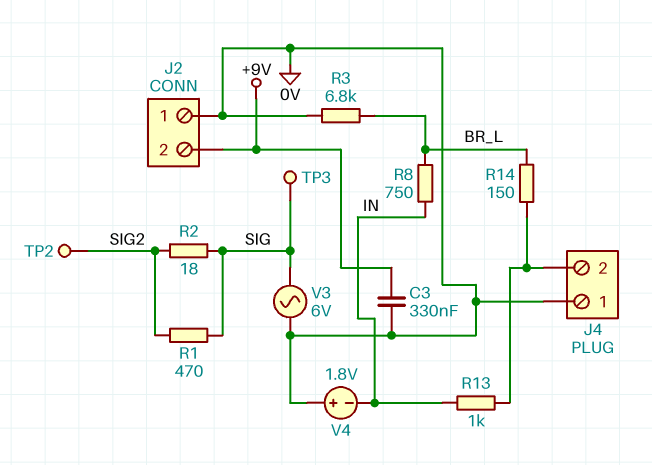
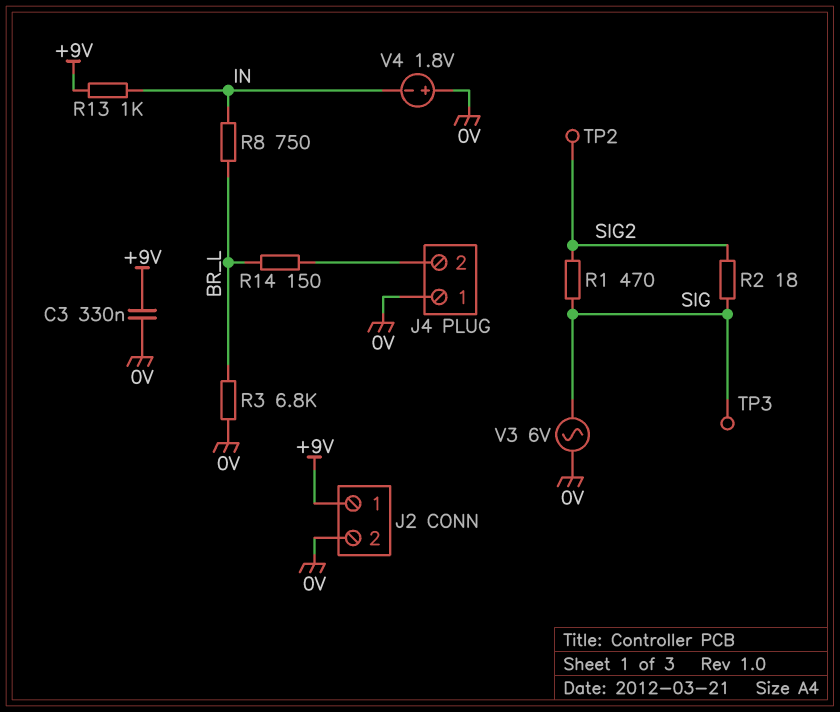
J2 pin 1: 0V -> +9V
J2 pin 2: +9V -> 0V
R13: 1k (IN, J4/2) -> 1k (+9V, IN)

